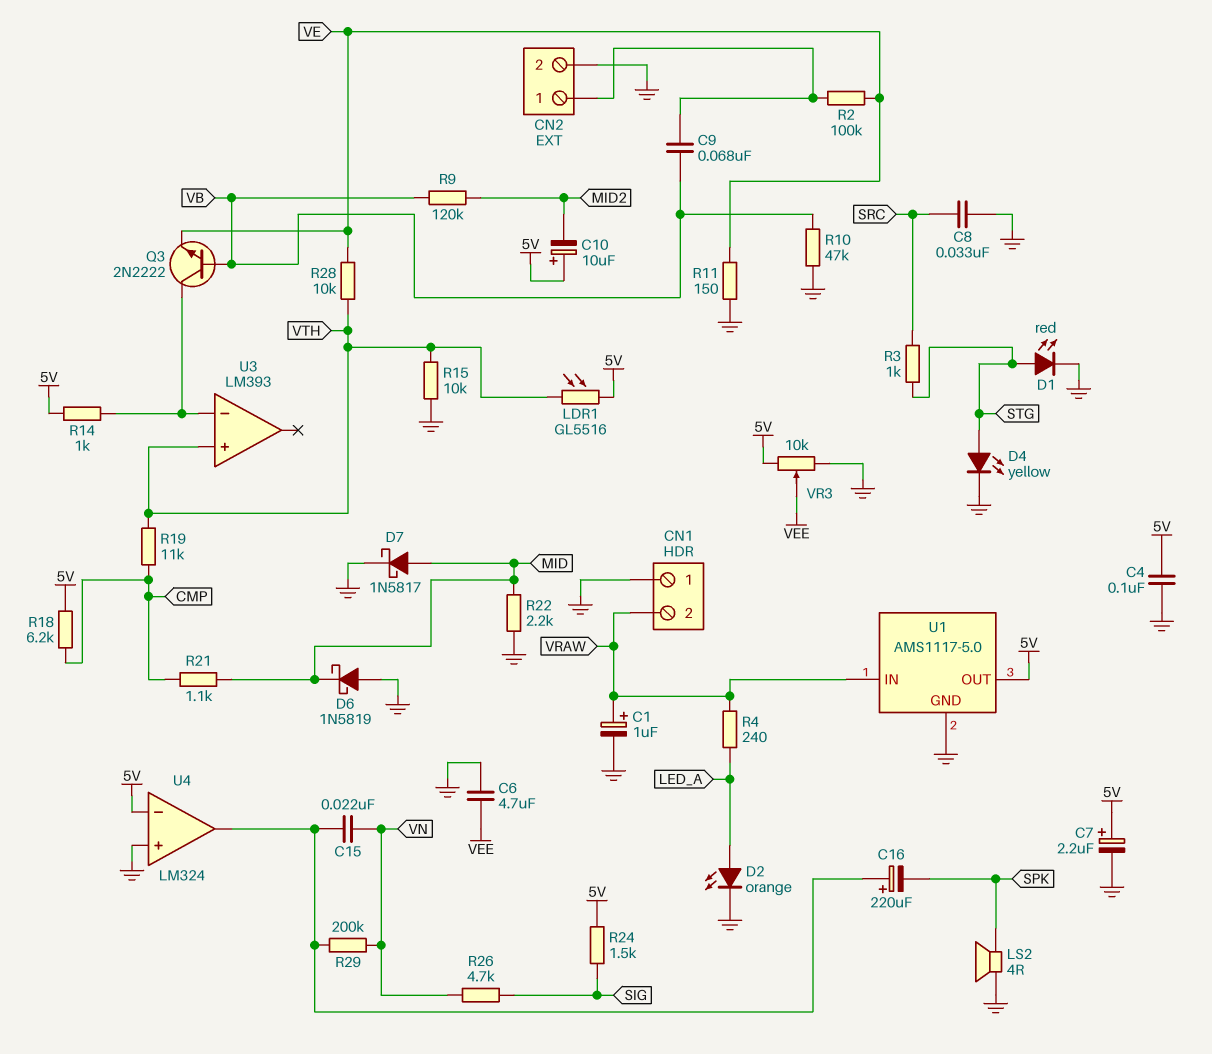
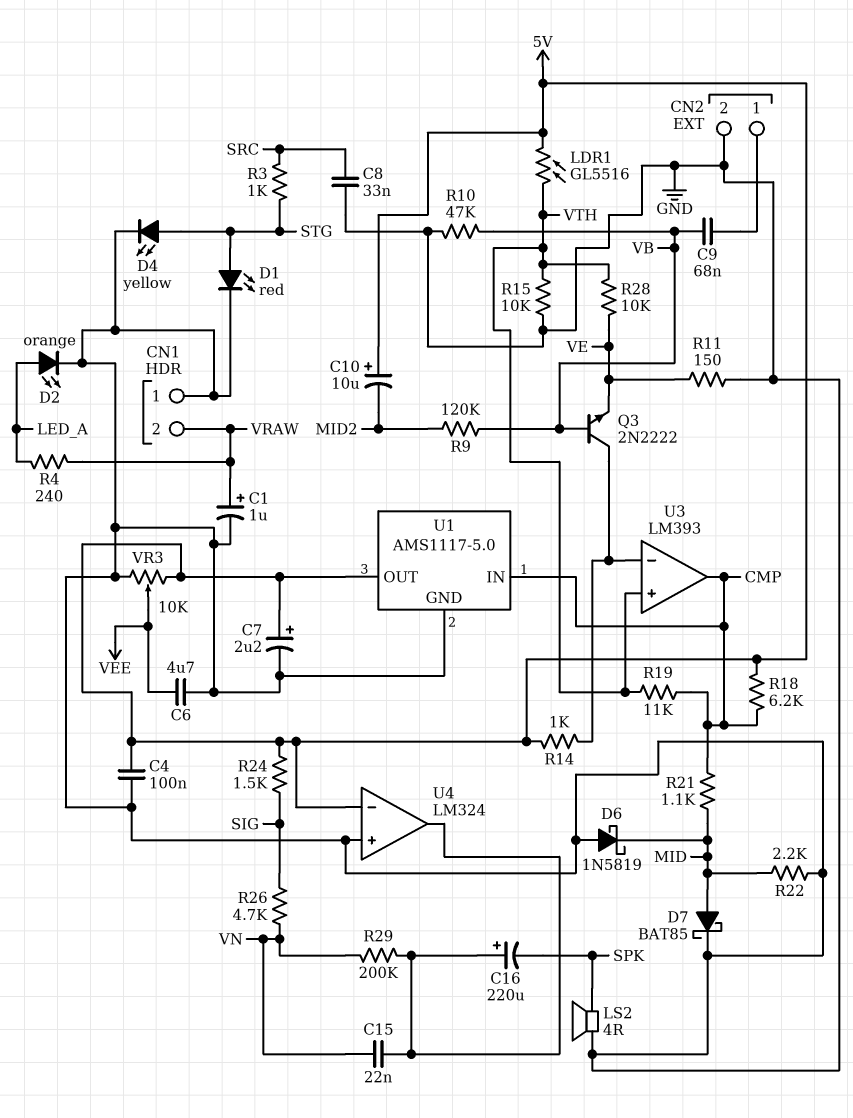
D7: schottky 1N5817 (A MID, K GND) -> schottky BAT85 (A MID, K GND)
R2: 100k (CN2/1, VE) -> none
U1 pin IN: VRAW -> CMP
U3 pin out: none -> CMP

